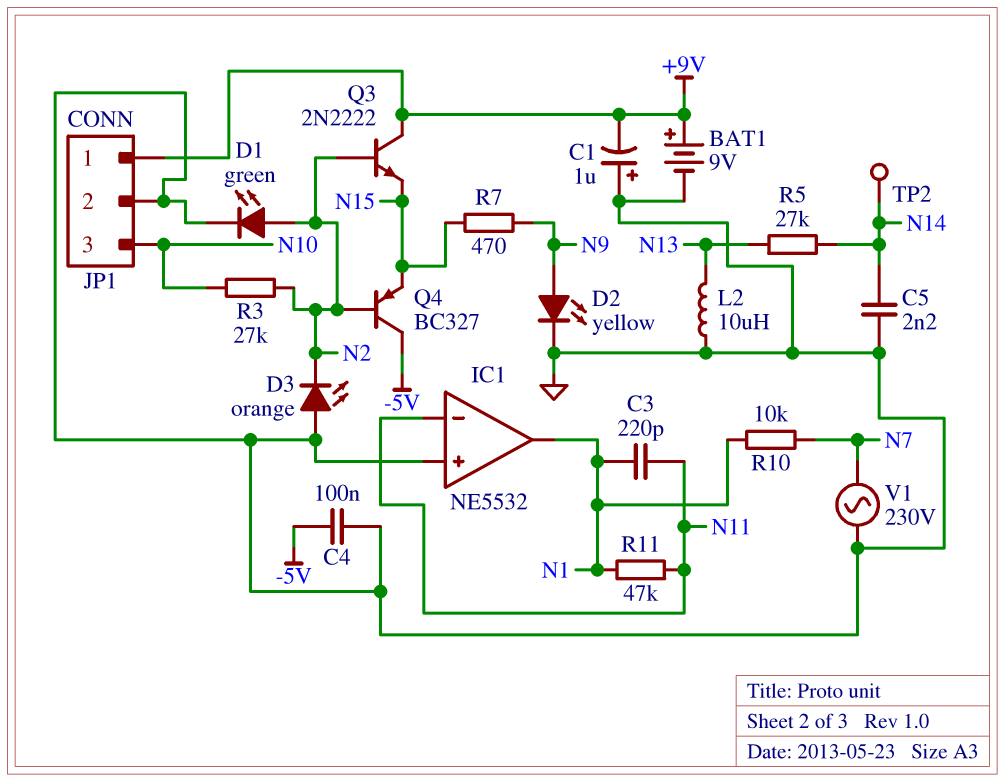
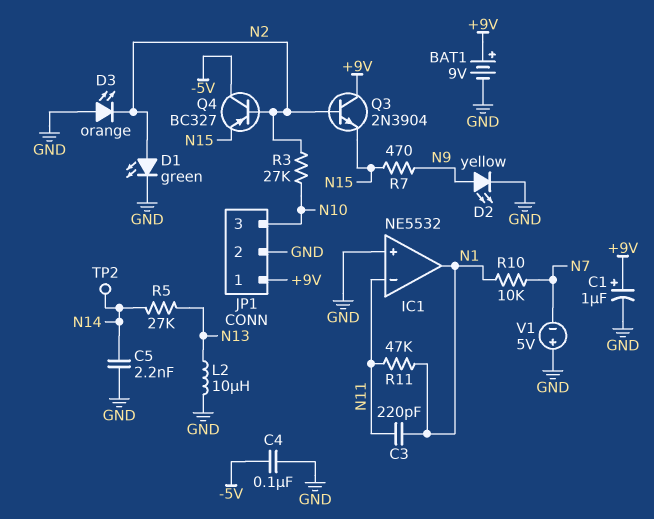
C1: 1uF (plus GND, minus +9V) -> 1uF (plus +9V, minus GND)
Q3: NPN 2N2222 (B N2, C +9V, E N15) -> NPN 2N3904 (B N2, C +9V, E N15)
V1: AC 230V (GND, N7) -> 5V (plus GND, minus N7)

